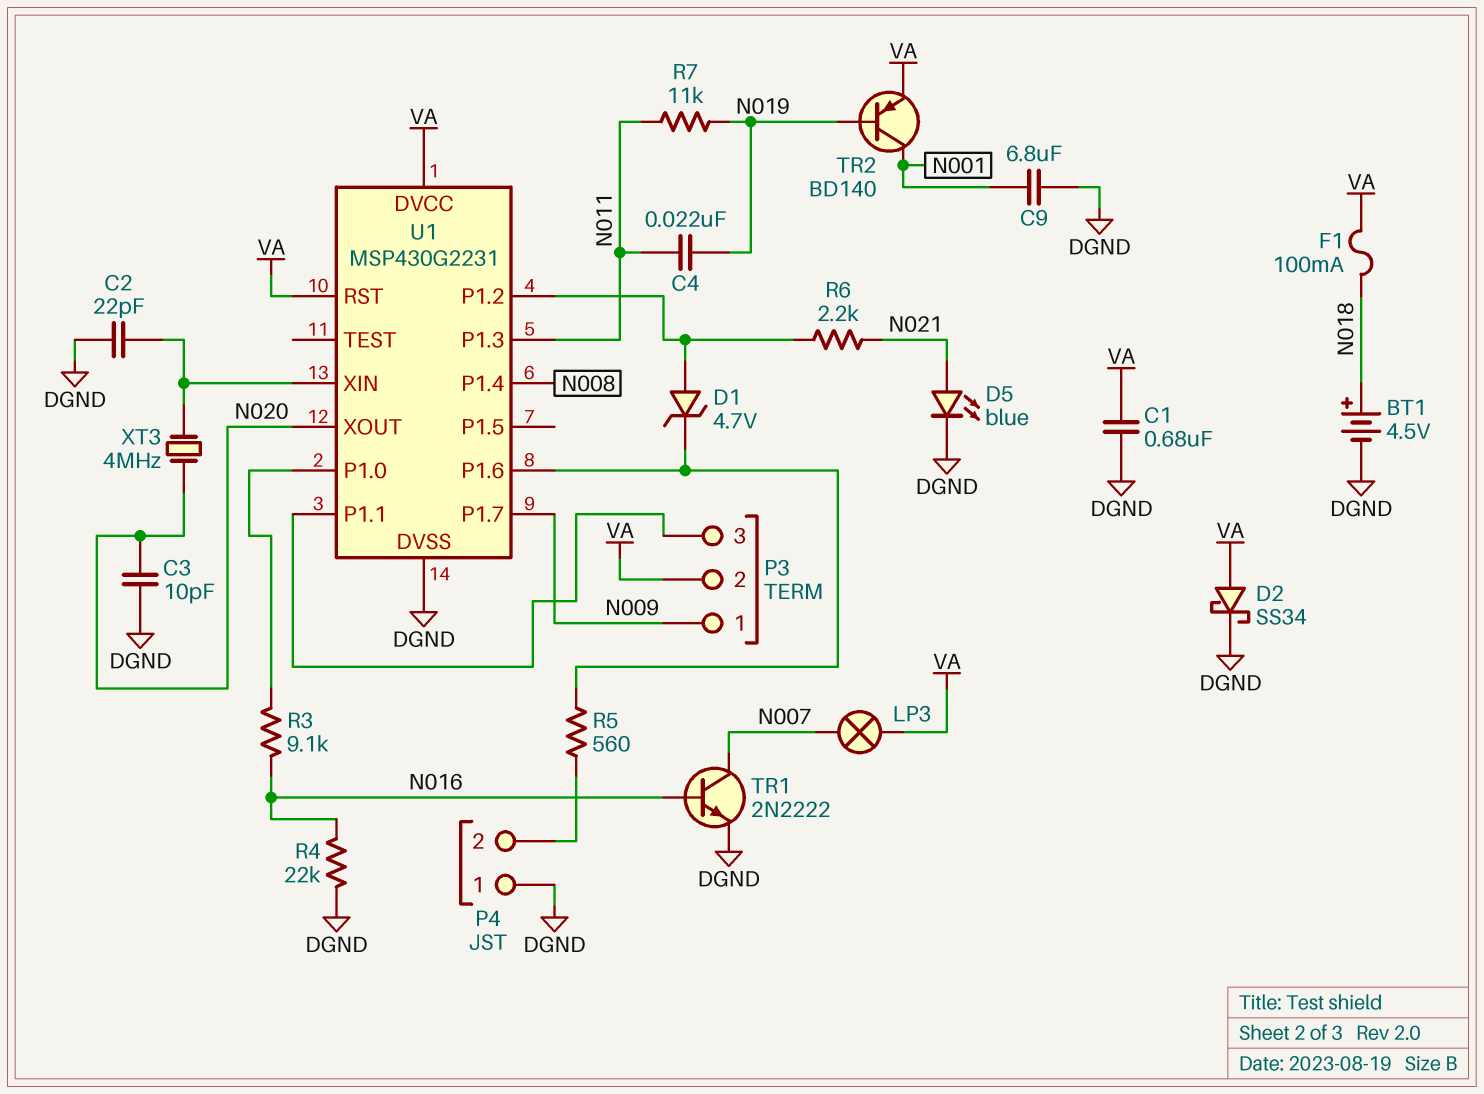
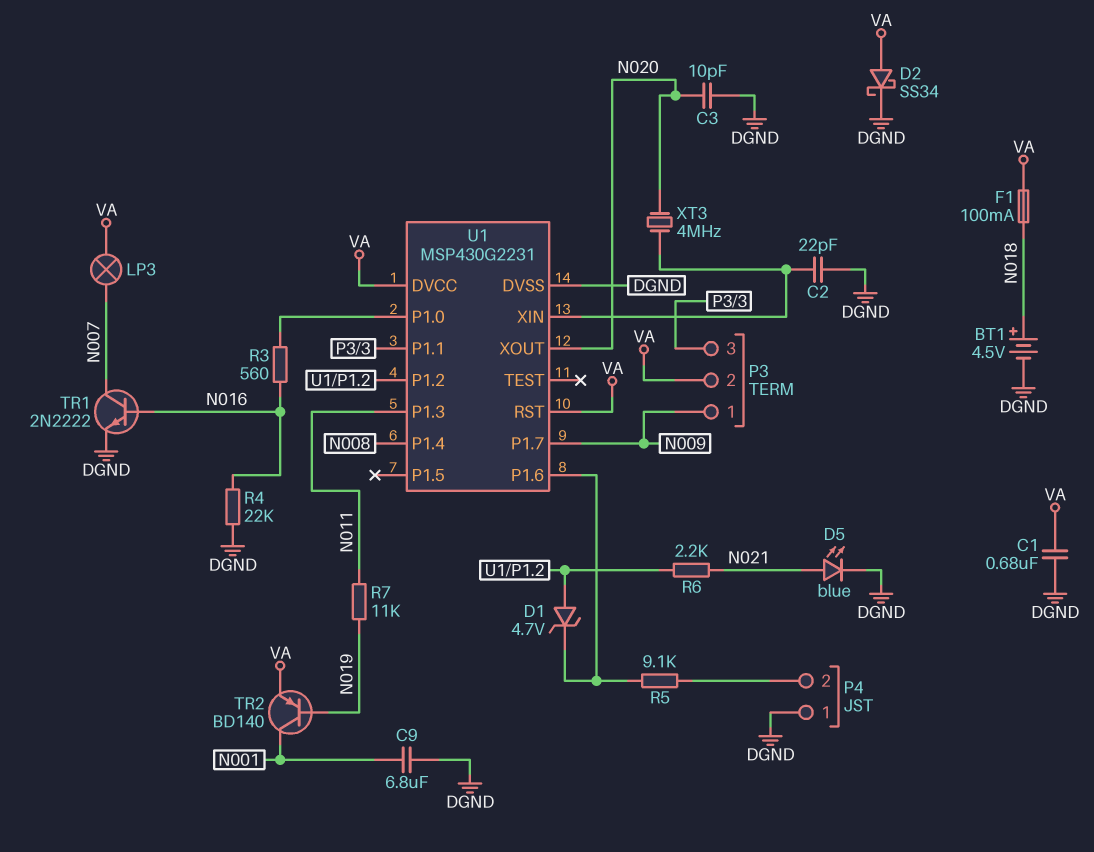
C4: 22nF (N011, N019) -> none
R3: 9.1k (N016, U1/P1.0) -> 560 (N016, U1/P1.0)
R5: 560 (P4/2, U1/P1.6) -> 9.1k (P4/2, U1/P1.6)

